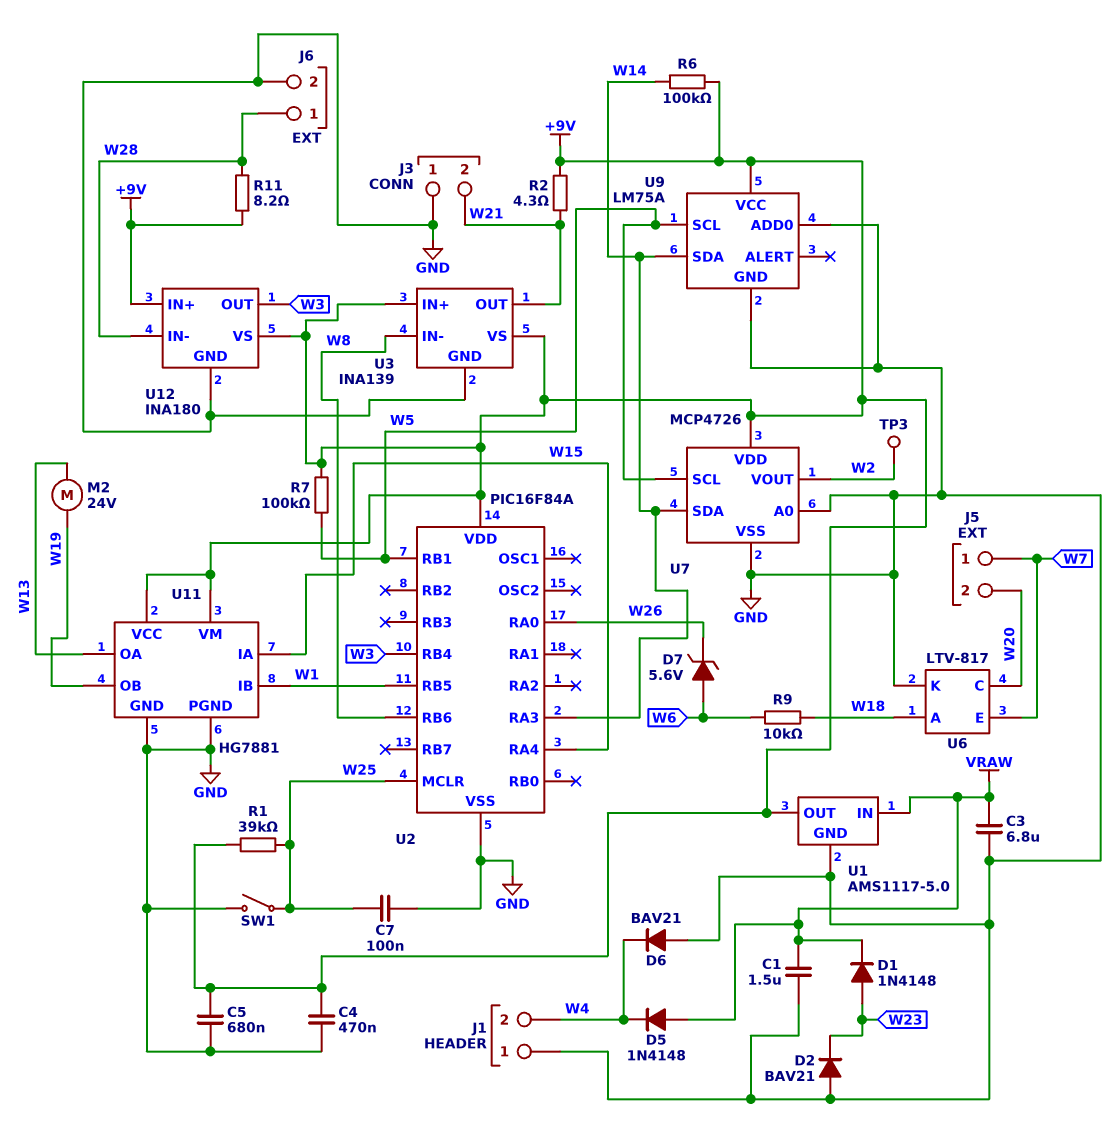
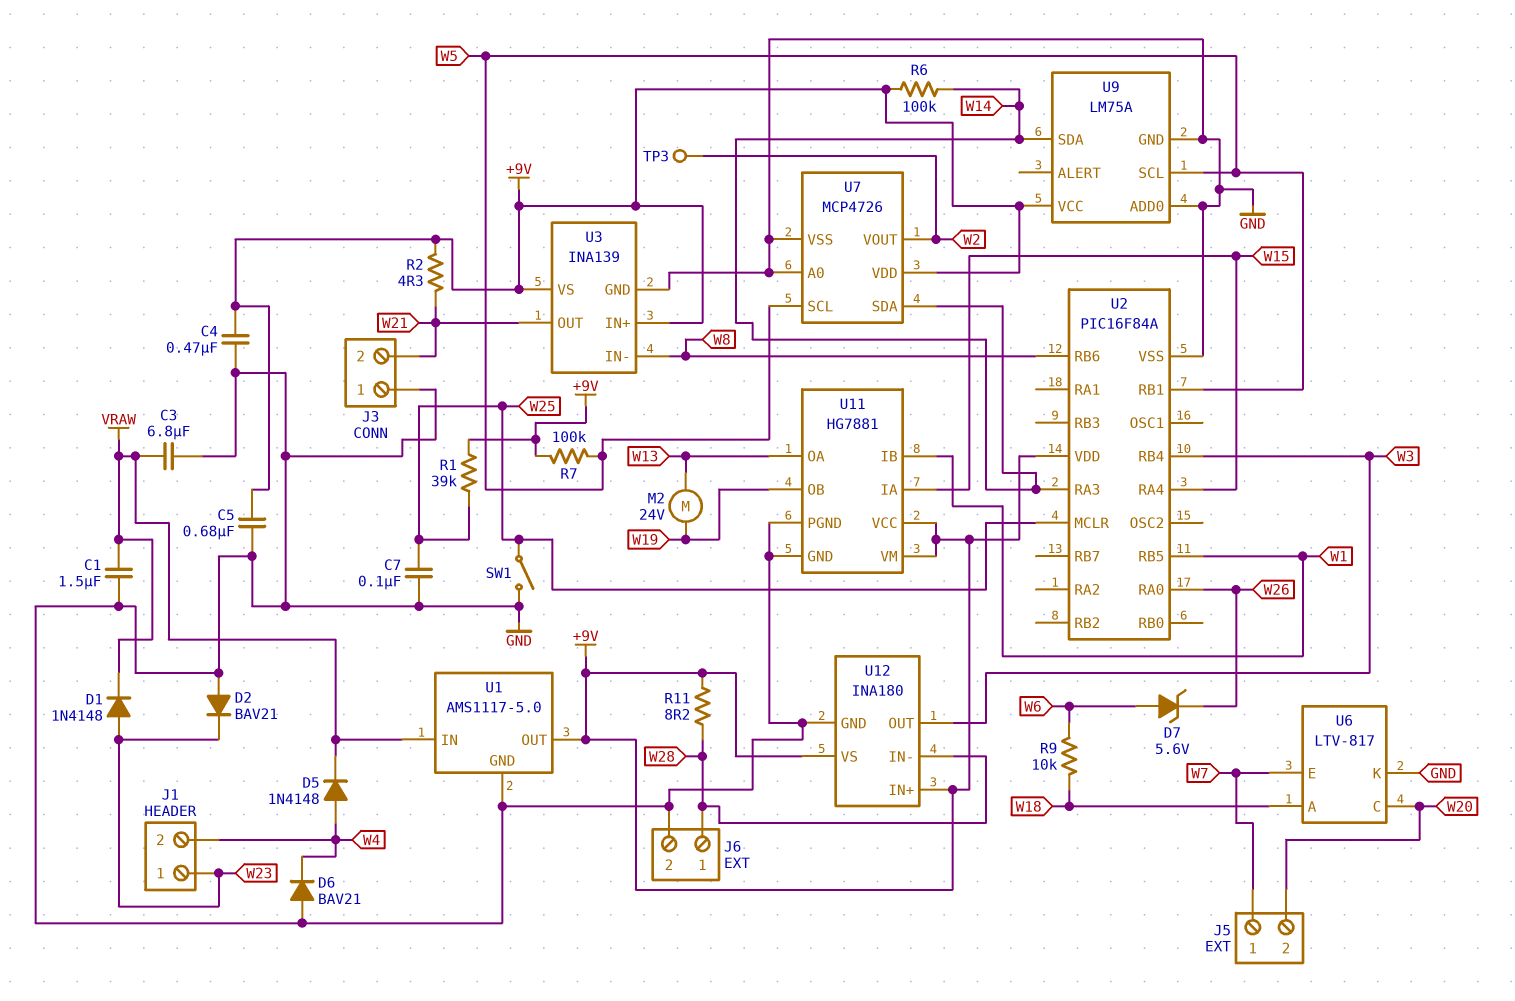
D5: diode 1N4148 (A VRAW, K W4) -> diode 1N4148 (A W4, K VRAW)
J1 pin 1: GND -> W23

